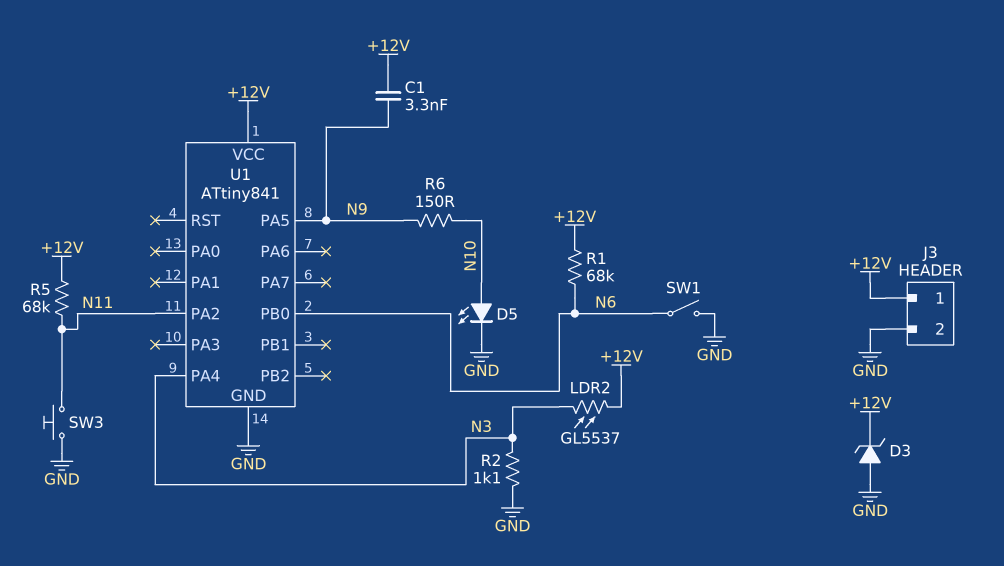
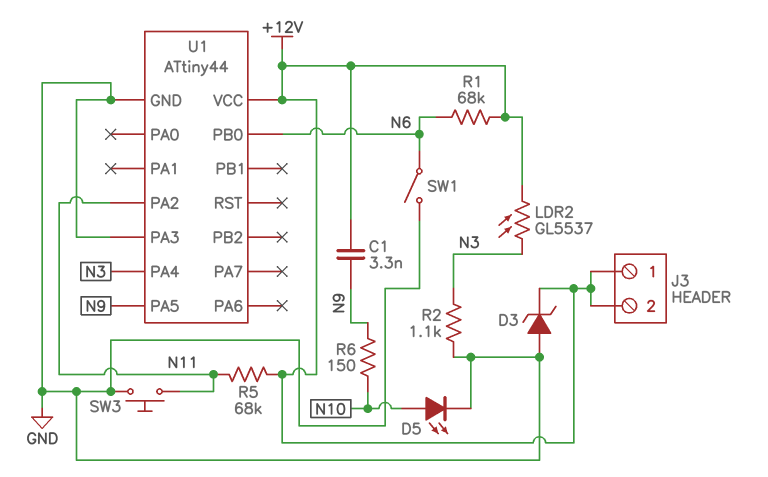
J3 pin 2: GND -> +12V
U1: ATtiny841 -> ATtiny44
U1 pin PA3: none -> GND

